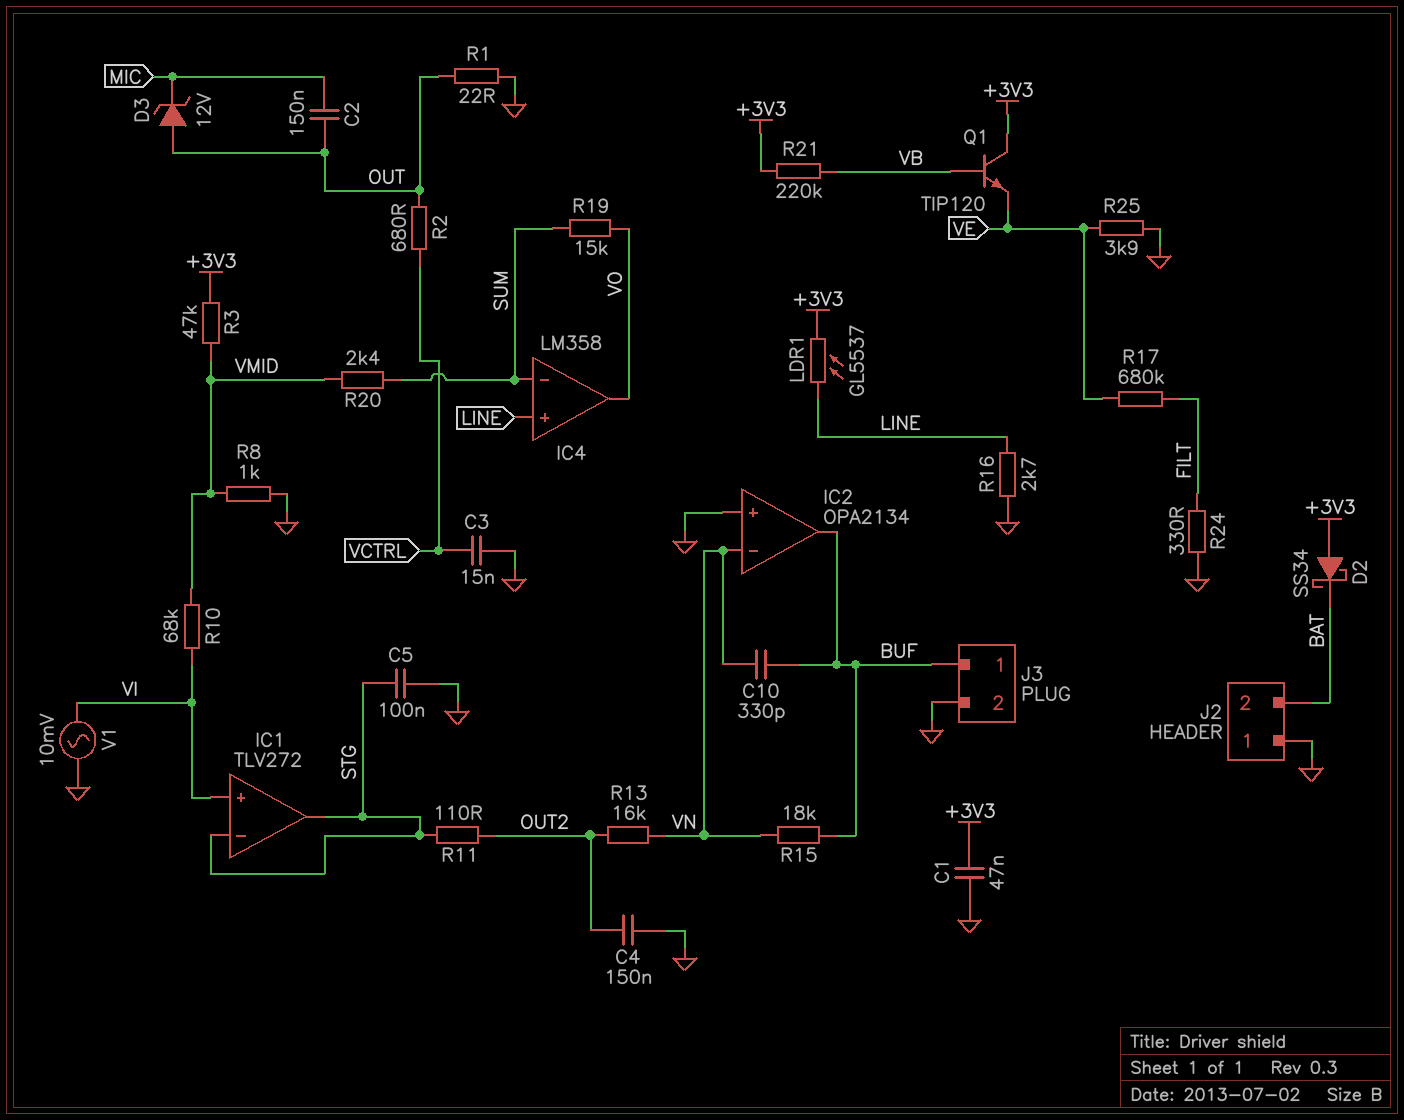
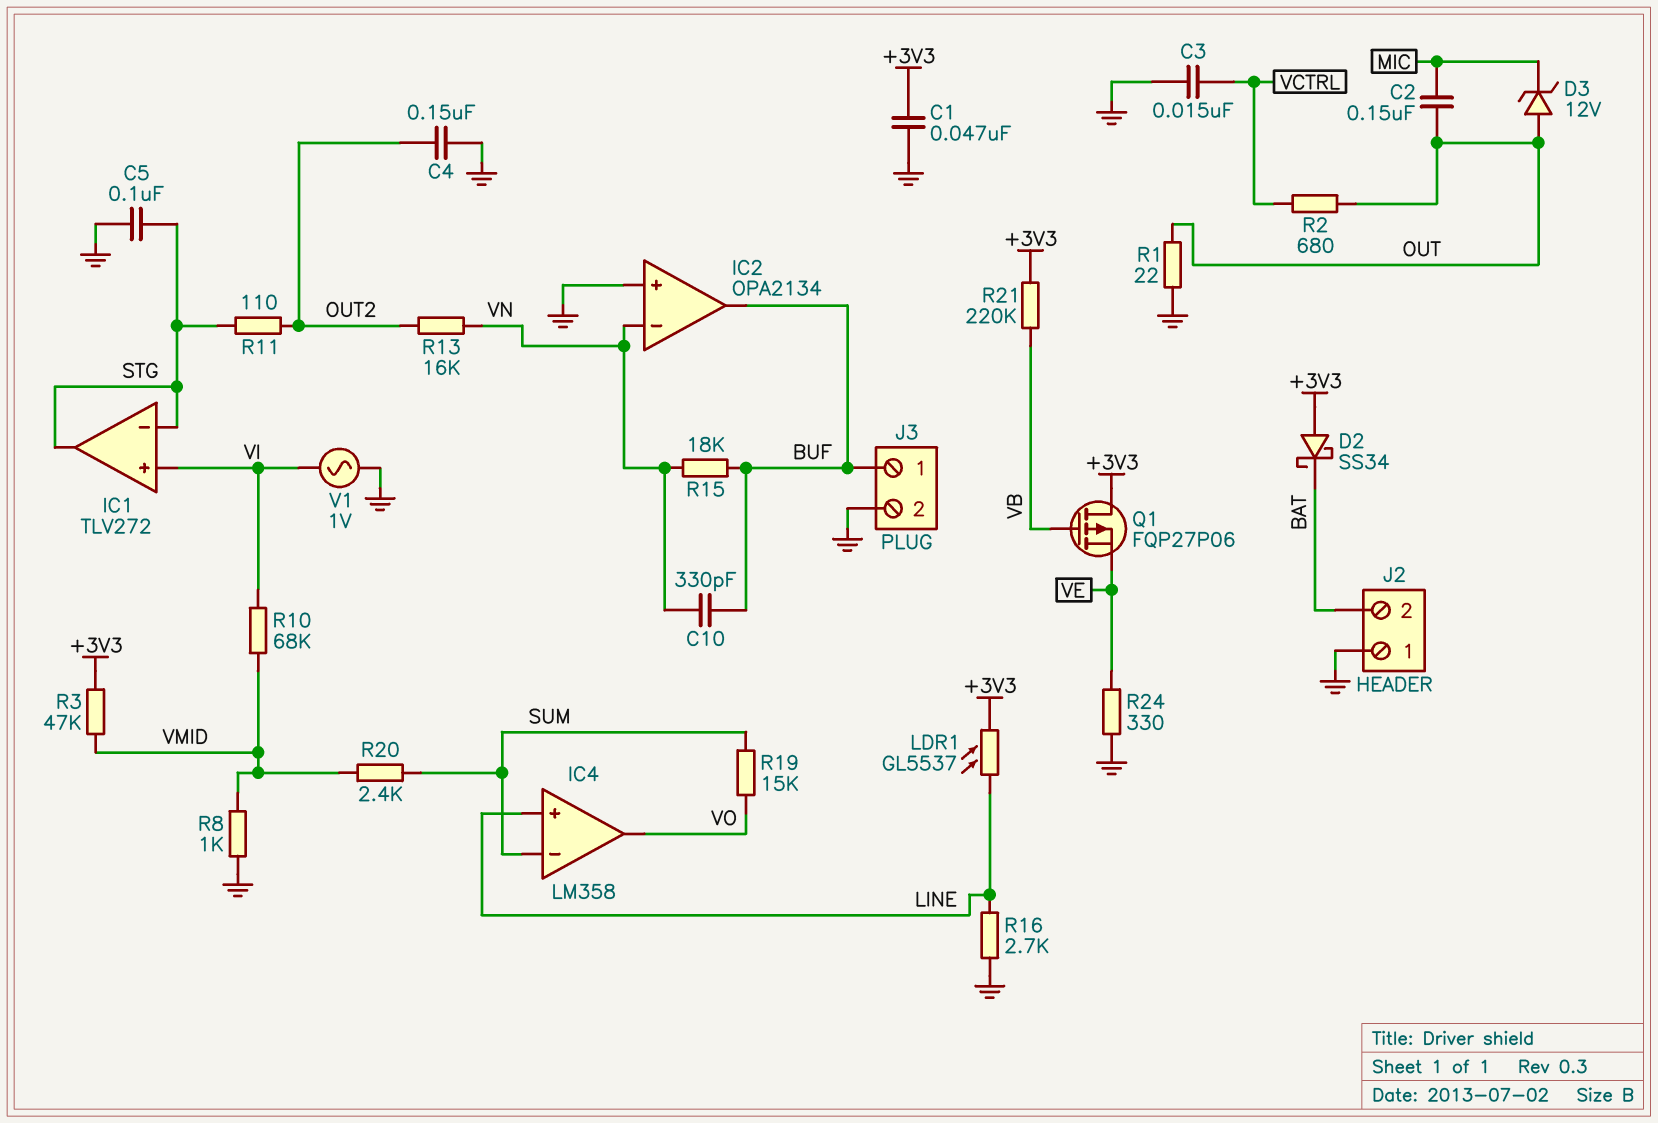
Q1: NPN TIP120 (B VB, C +3V3, E VE) -> PMOS FQP27P06 (G VB, D +3V3, S VE)
R17: 680k (FILT, VE) -> none
R24: 330 (FILT, GND) -> 330 (GND, VE)
R25: 3.9k (GND, VE) -> none
V1: AC 10mV (GND, VI) -> AC 1V (GND, VI)

